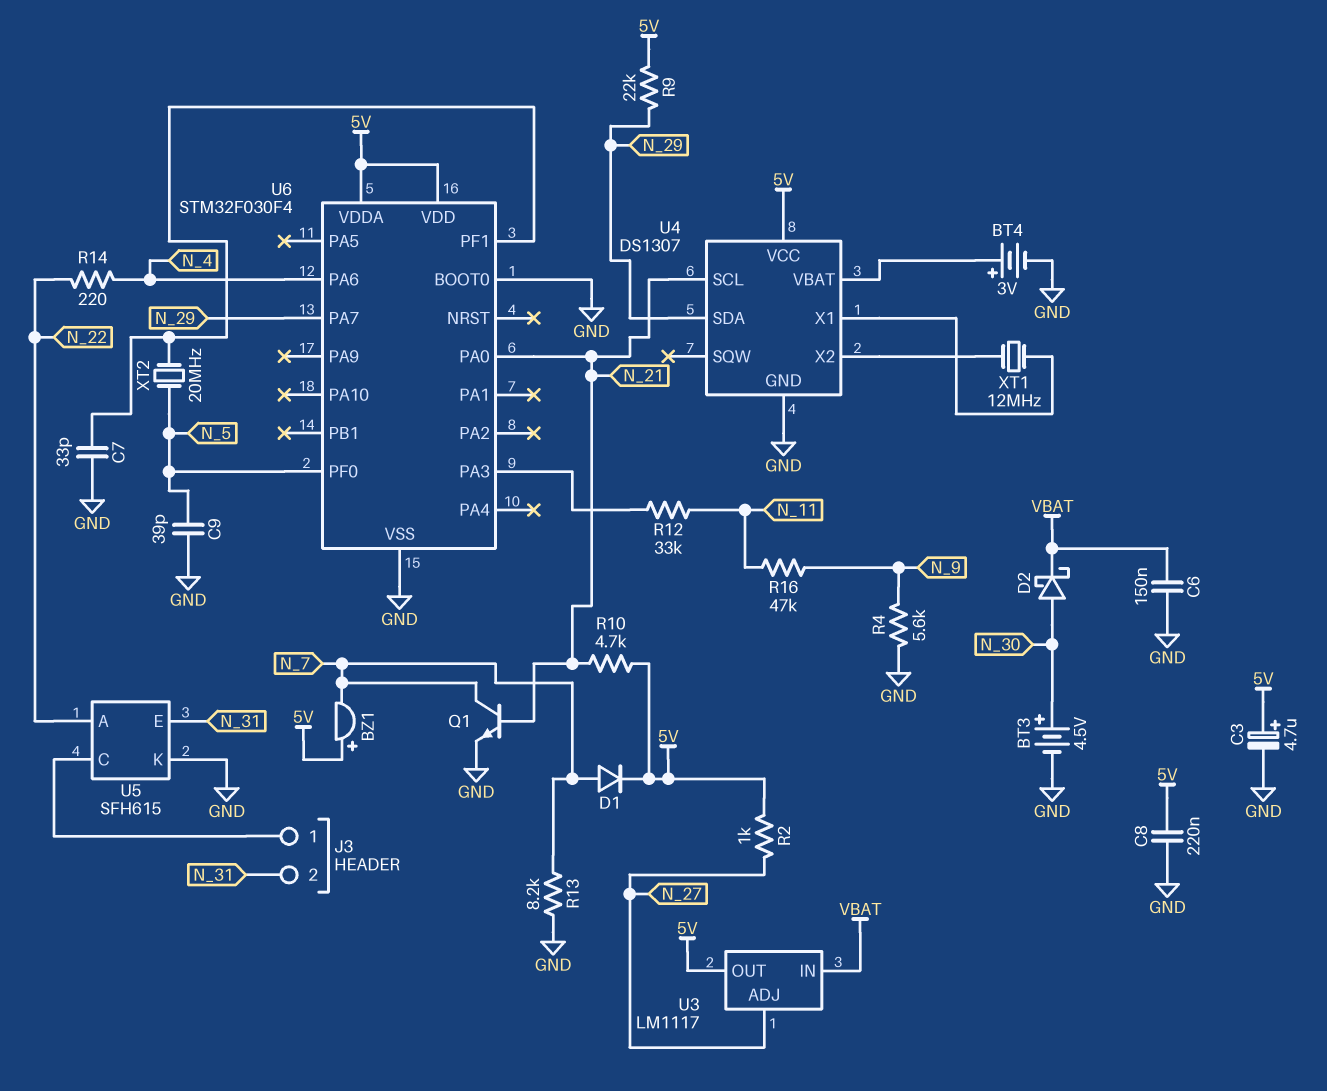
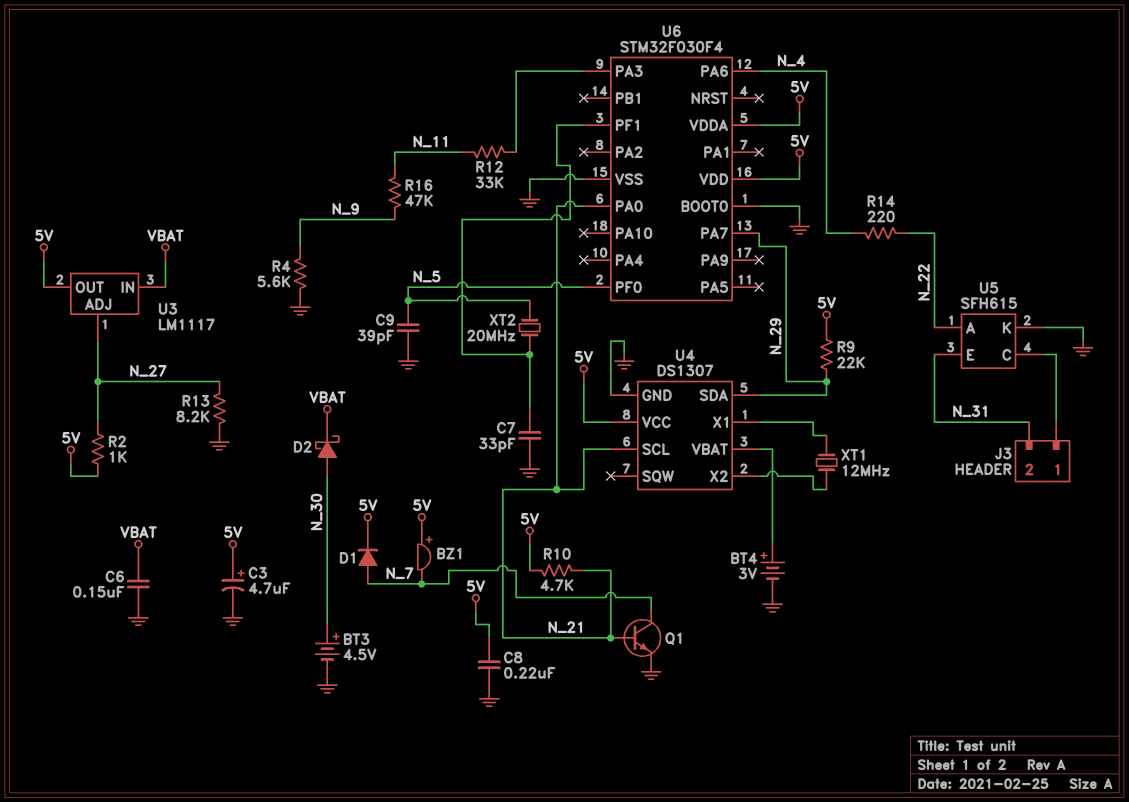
R13: 8.2k (GND, N_7) -> 8.2k (GND, N_27)

